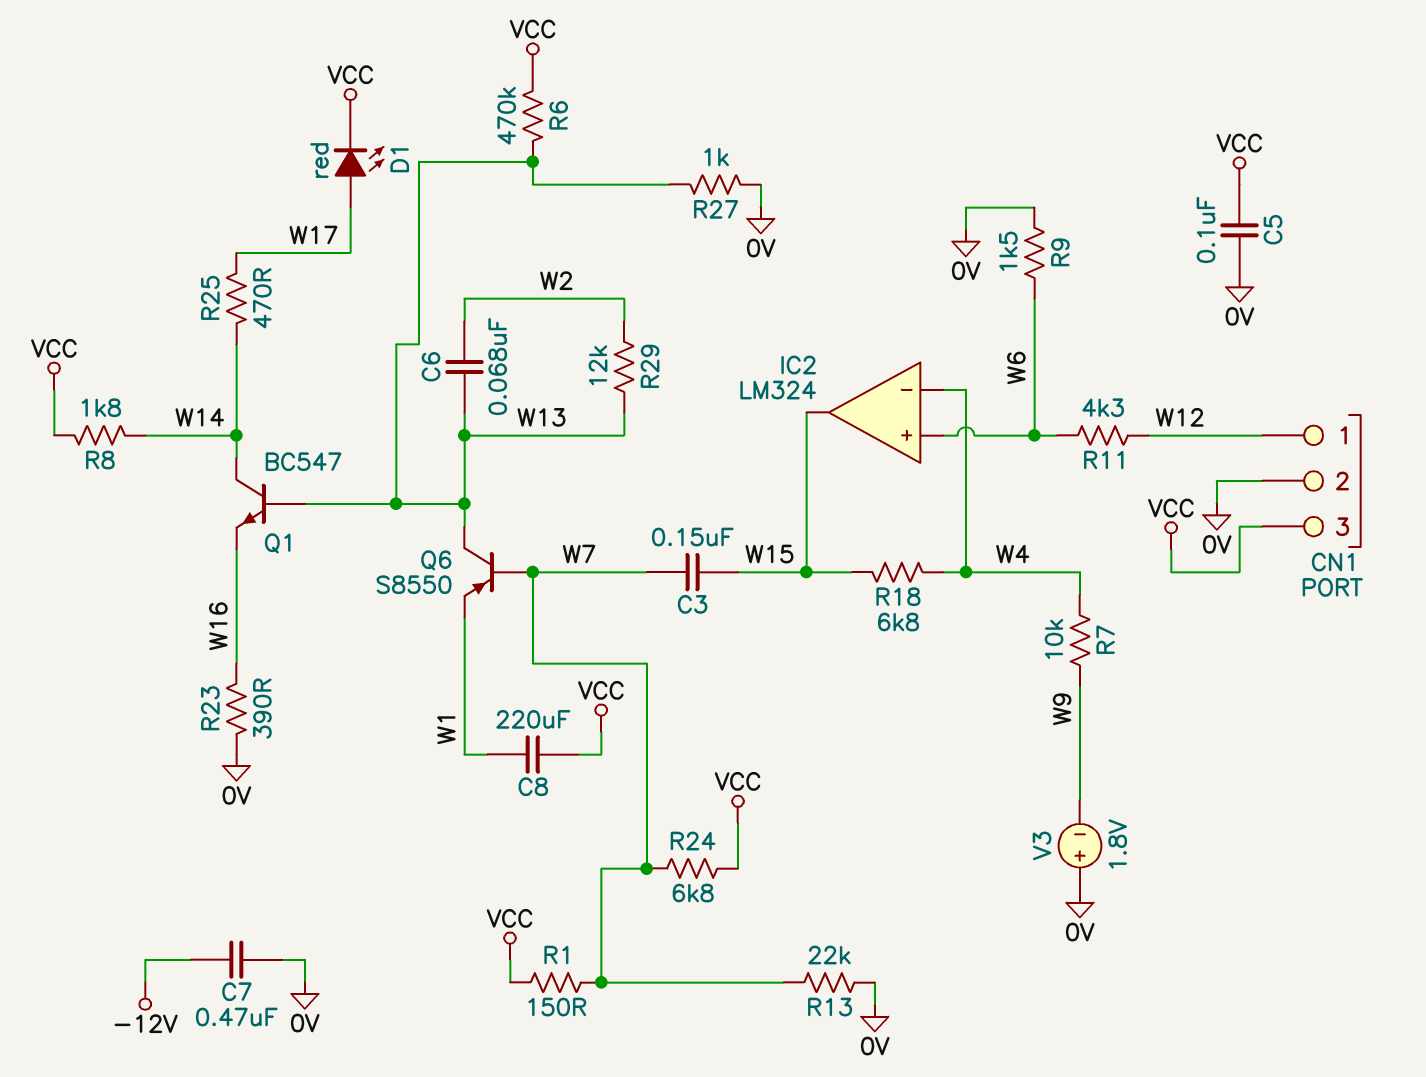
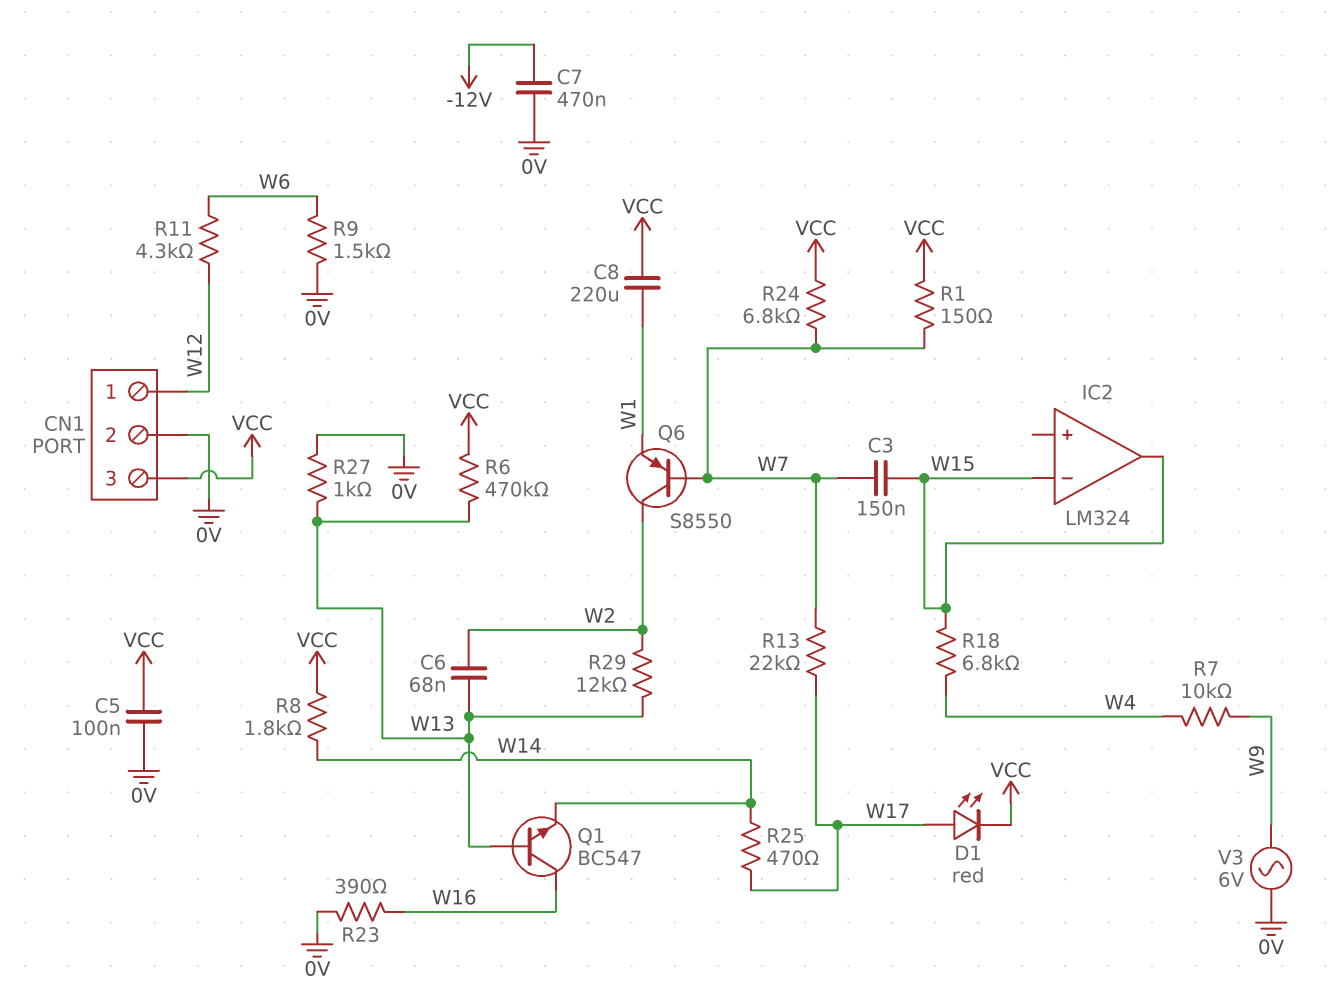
IC2 pin in+: W6 -> none
IC2 pin in-: W4 -> W15
Q1: NPN BC547 (B W13, C W14, E W16) -> NPN BC547 (B W13, C W16, E W14)
Q6: PNP S8550 (B W7, C W13, E W1) -> PNP S8550 (B W7, C W2, E W1)
R13: 22k (0V, W7) -> 22k (W7, W17)
V3: 1.8V (plus 0V, minus W9) -> AC 6V (0V, W9)

